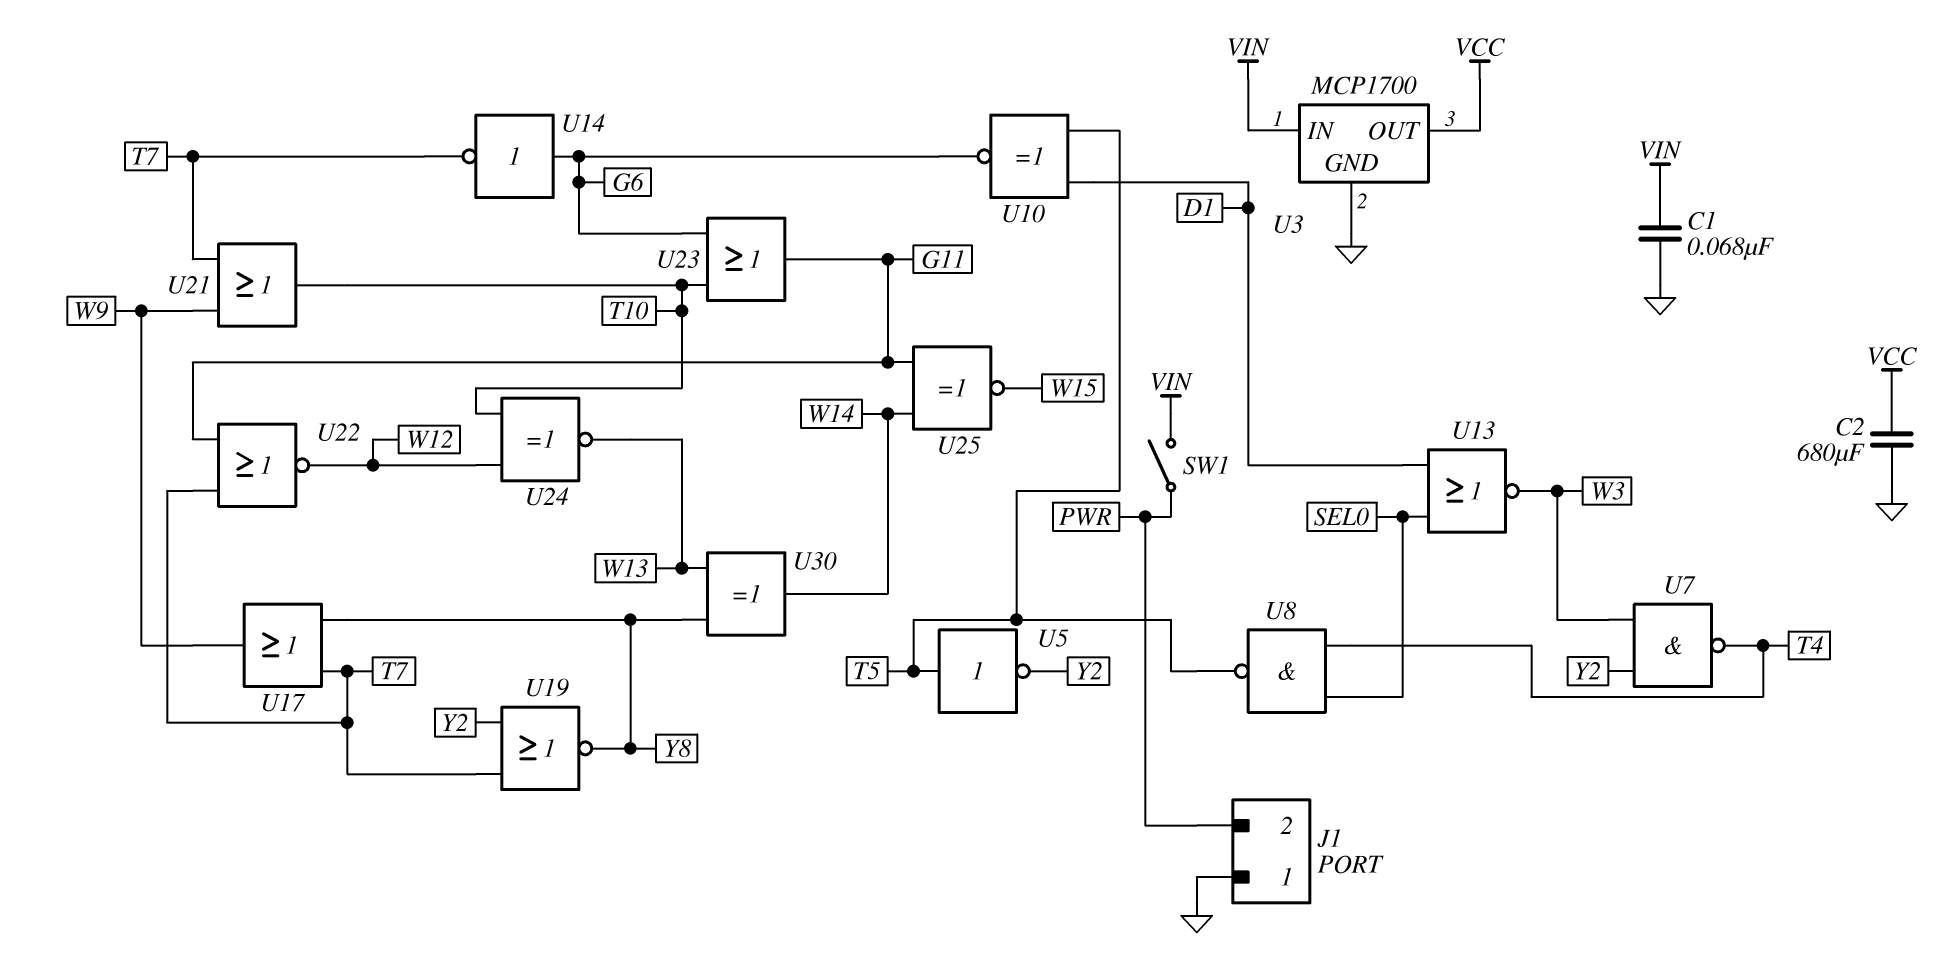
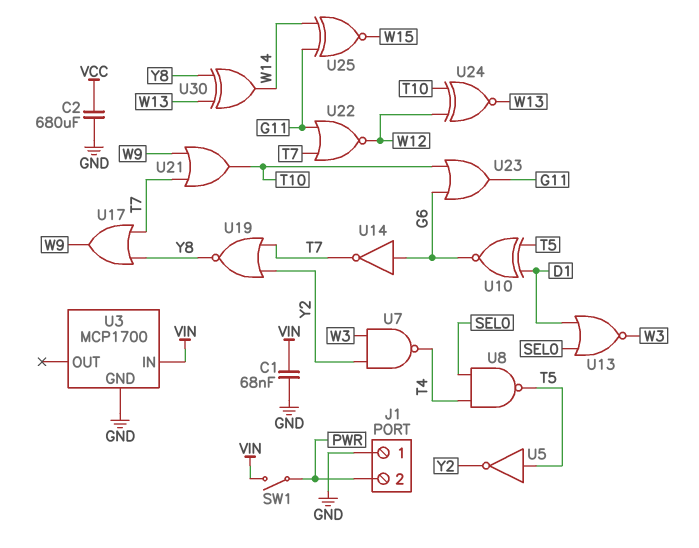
U3 pin OUT: VCC -> none

